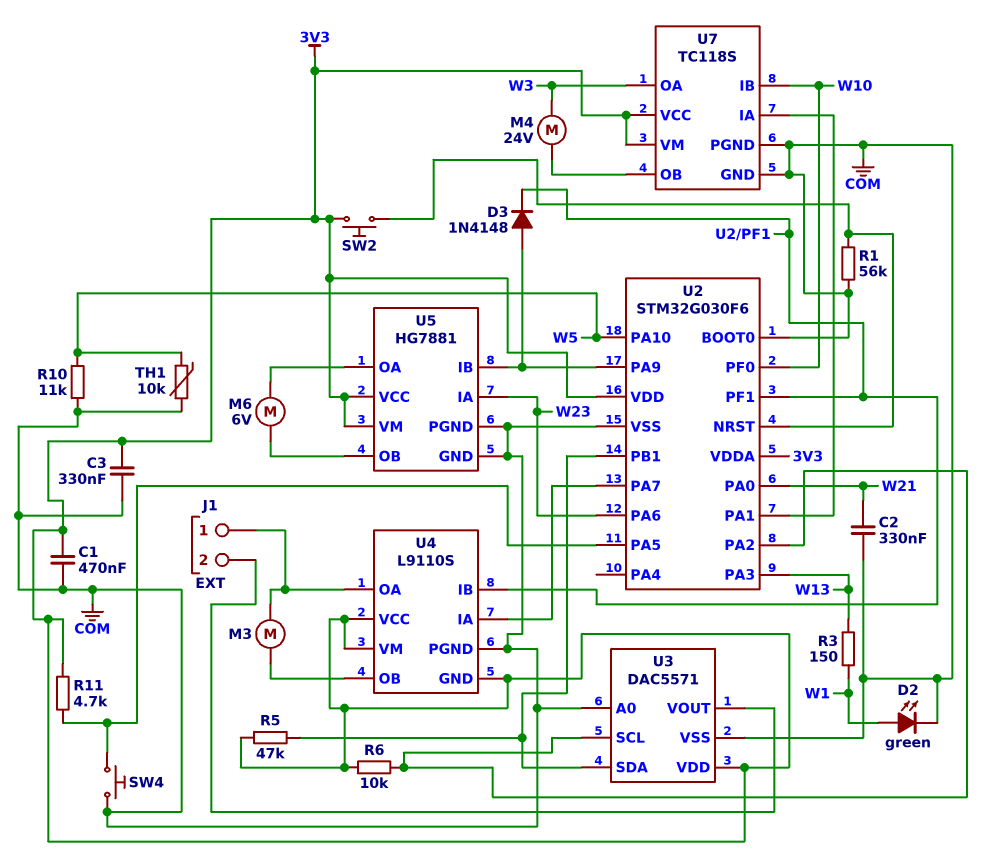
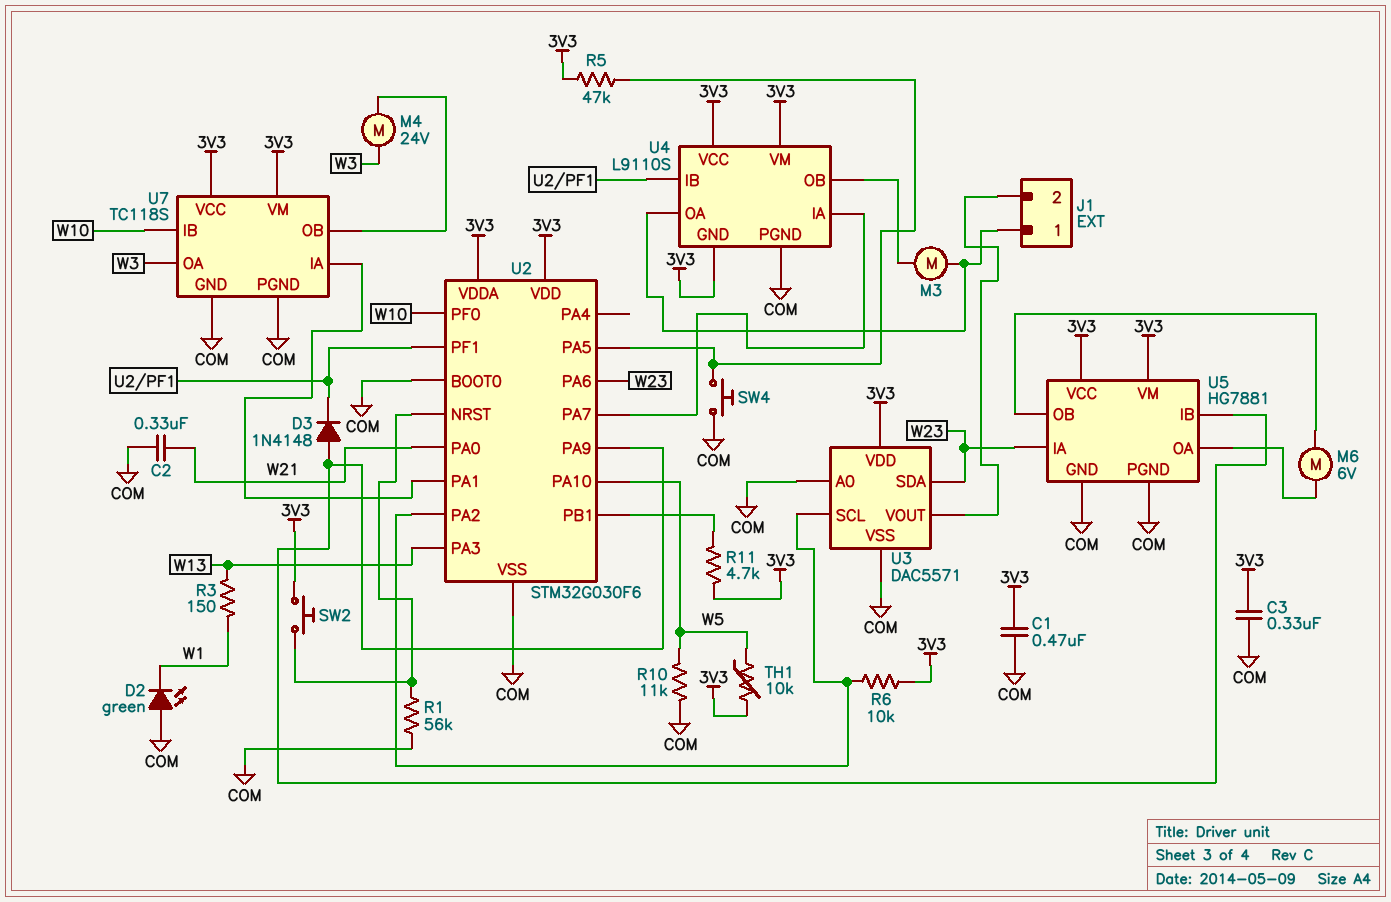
D2: LED green (A W1, K COM) -> LED green (A COM, K W1)
R5: 47k (3V3, U2/PB1) -> 47k (3V3, U2/PA5)
R11: 4.7k (3V3, U2/PA5) -> 4.7k (3V3, U2/PB1)
TH1: 10k (COM, W5) -> 10k (3V3, W5)
U3 pin SDA: U2/PB1 -> W23

